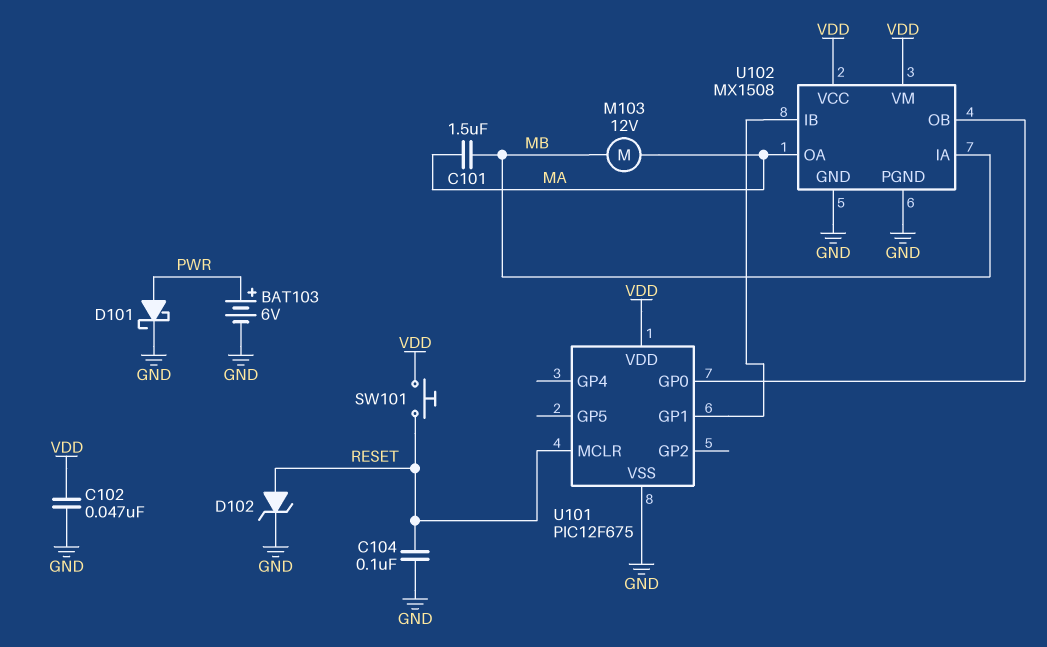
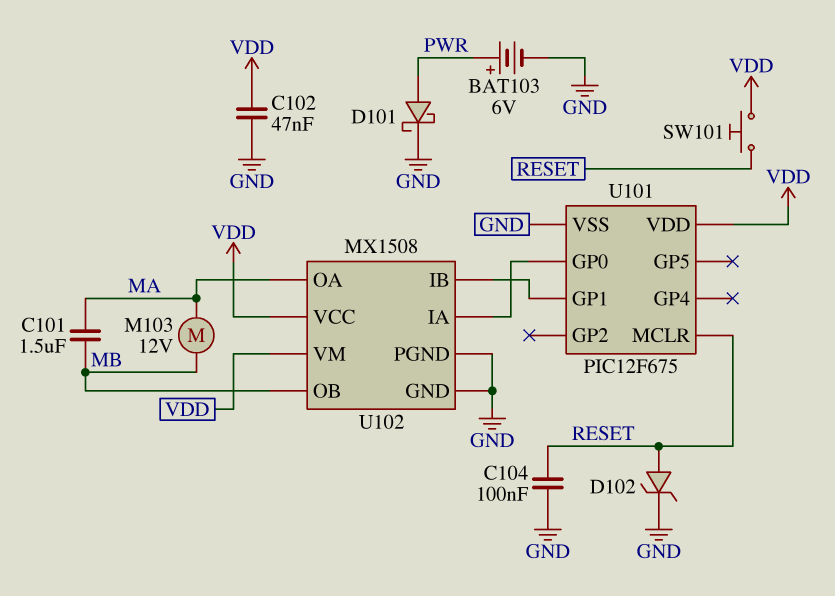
U102 pin IA: MB -> U101/GP0
U102 pin OB: U101/GP0 -> MB

